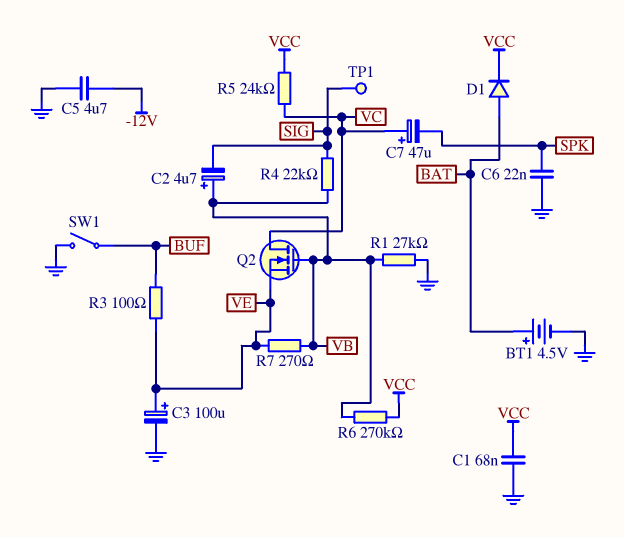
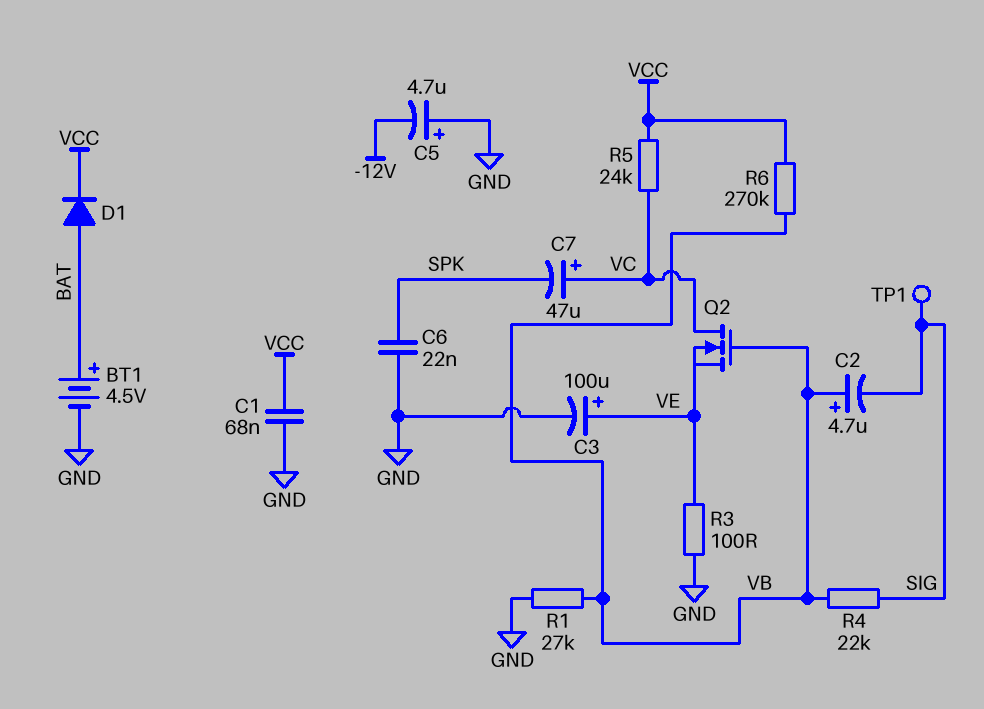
C5: 4.7uF (-12V, GND) -> 4.7uF (plus GND, minus -12V)
R3: 100 (BUF, VE) -> 100 (GND, VE)
R7: 270 (VB, VE) -> none
SW1: switch (BUF, GND) -> none

